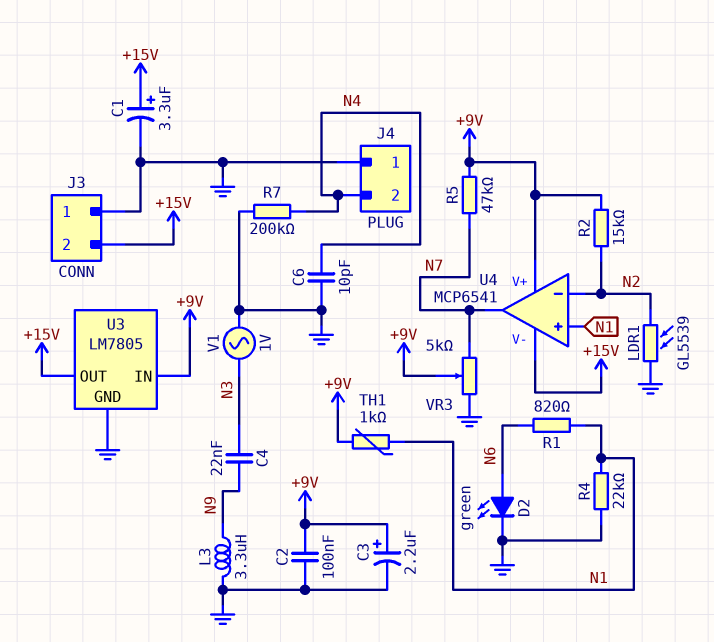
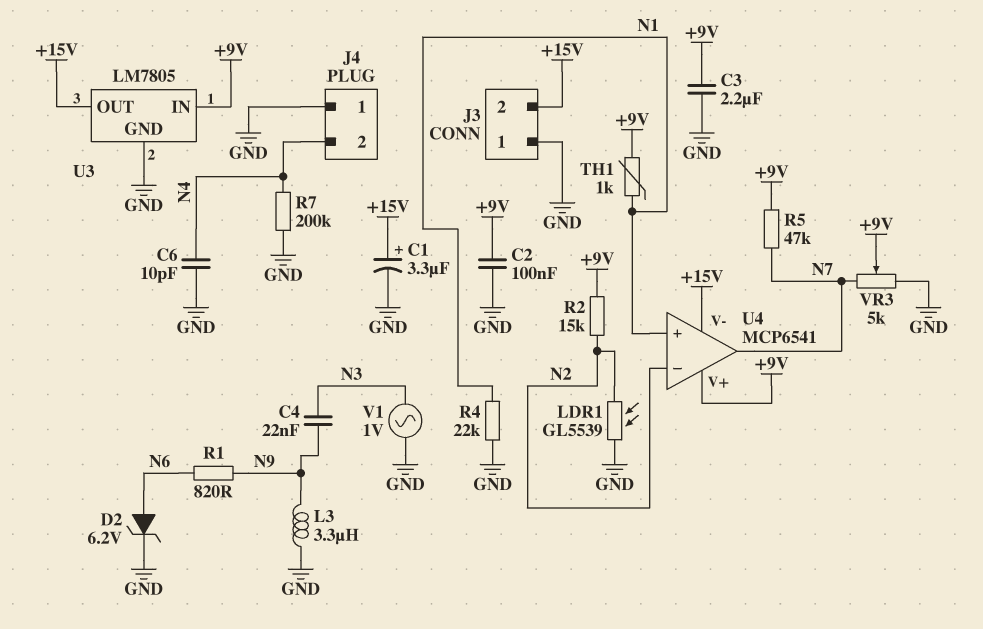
C3: 2.2uF (plus +9V, minus GND) -> 2.2uF (+9V, GND)
D2: LED green (A N6, K GND) -> zener 6.2V (A N6, K GND)
R1: 820 (N1, N6) -> 820 (N6, N9)

